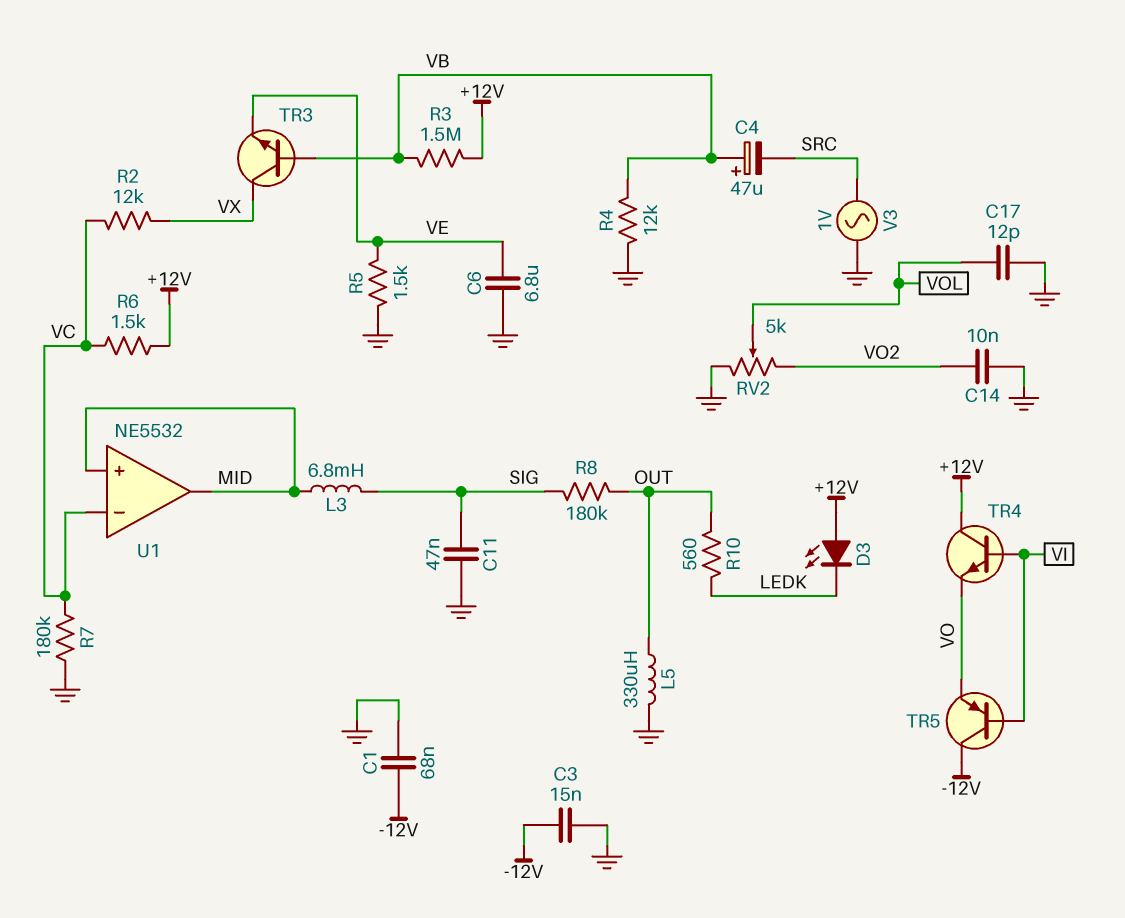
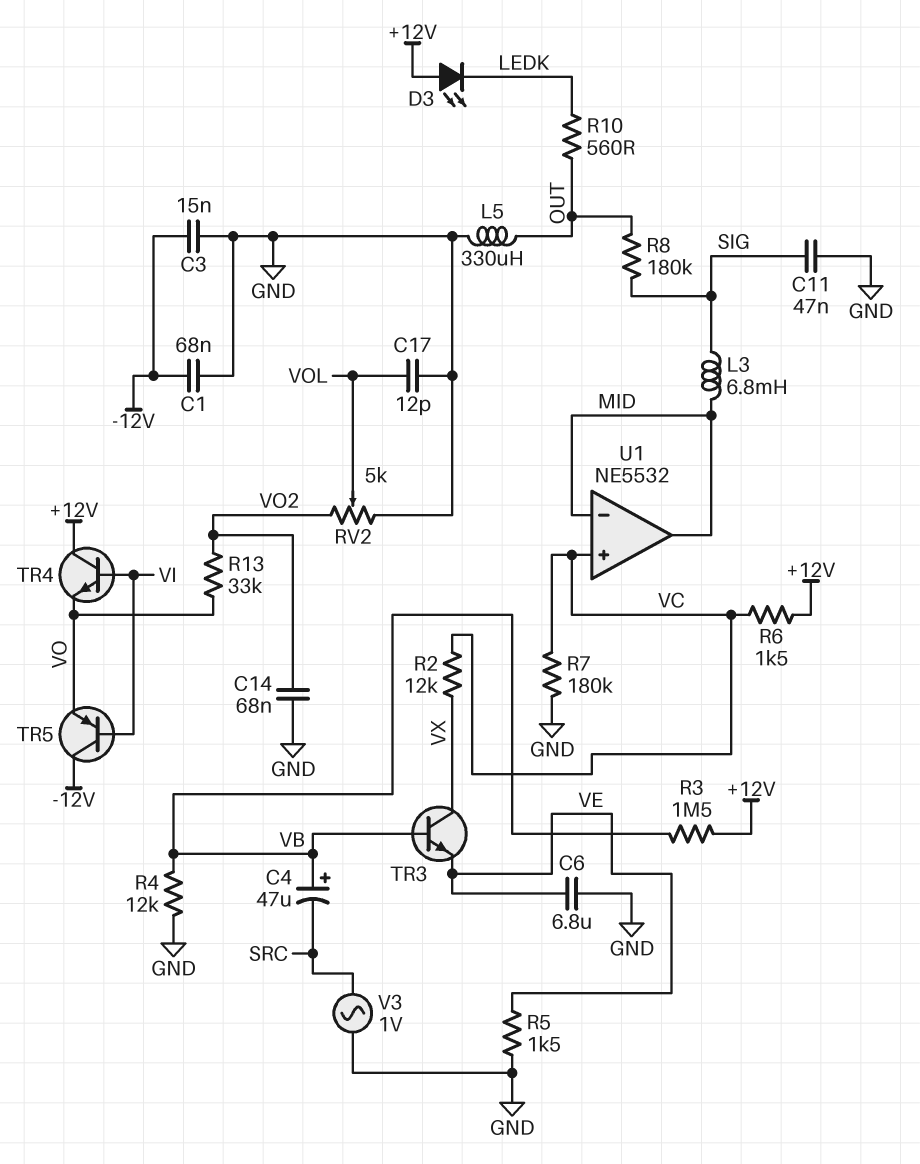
C14: 10nF (GND, VO2) -> 68nF (GND, VO2)
R13: none -> 33k (VO, VO2)
U1 pin in+: MID -> VC
U1 pin in-: VC -> MID

